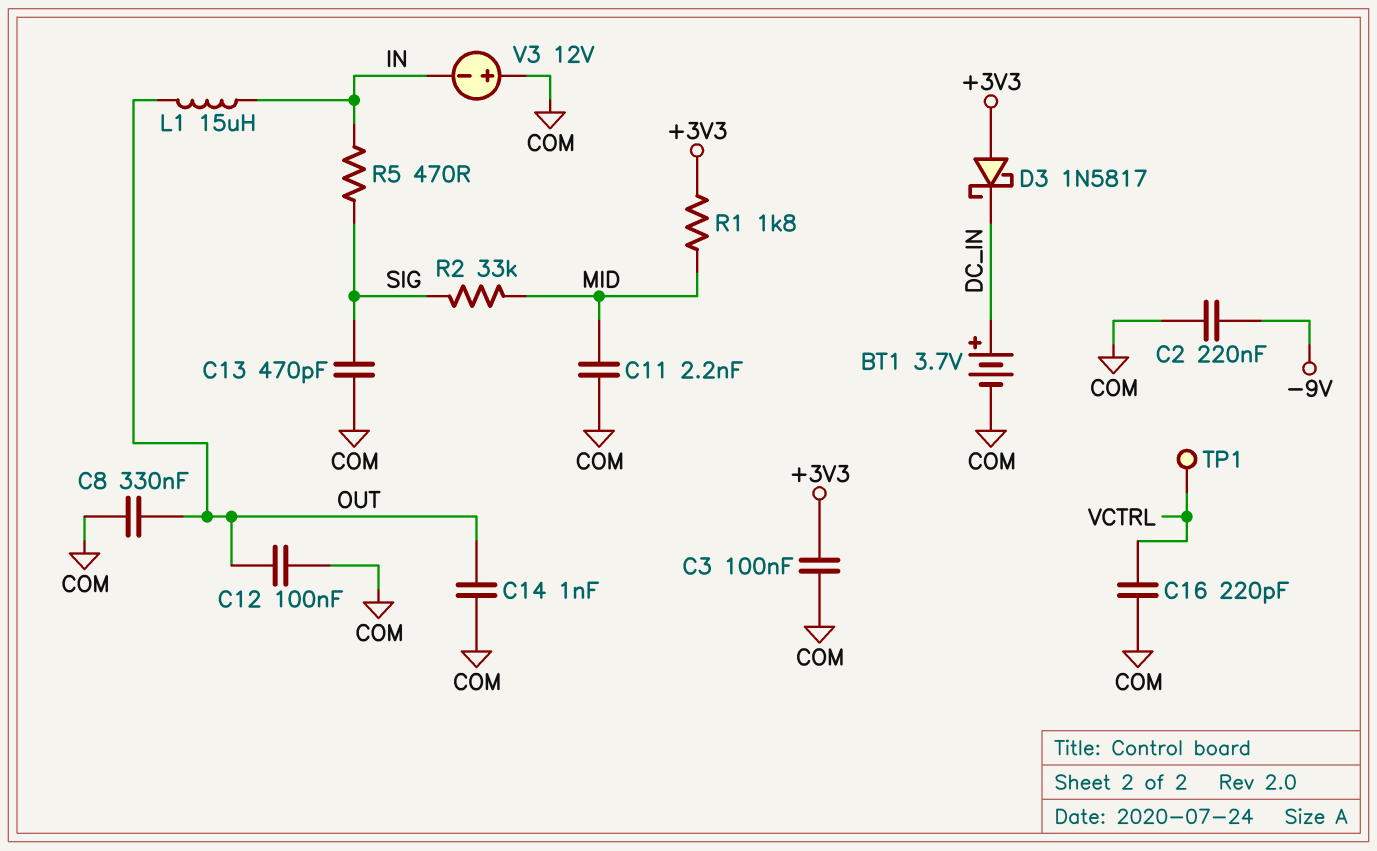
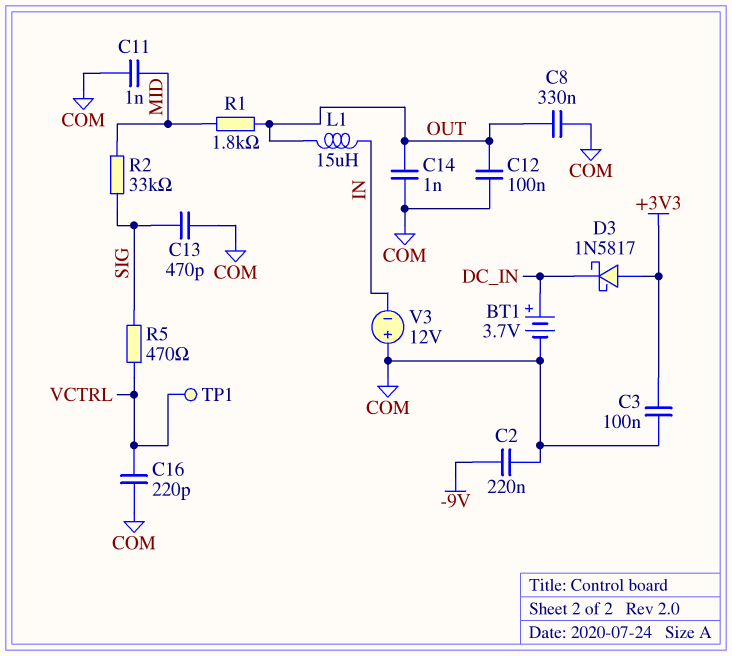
C11: 2.2nF (COM, MID) -> 1nF (COM, MID)
R1: 1.8k (+3V3, MID) -> 1.8k (MID, OUT)
R5: 470 (IN, SIG) -> 470 (SIG, VCTRL)

